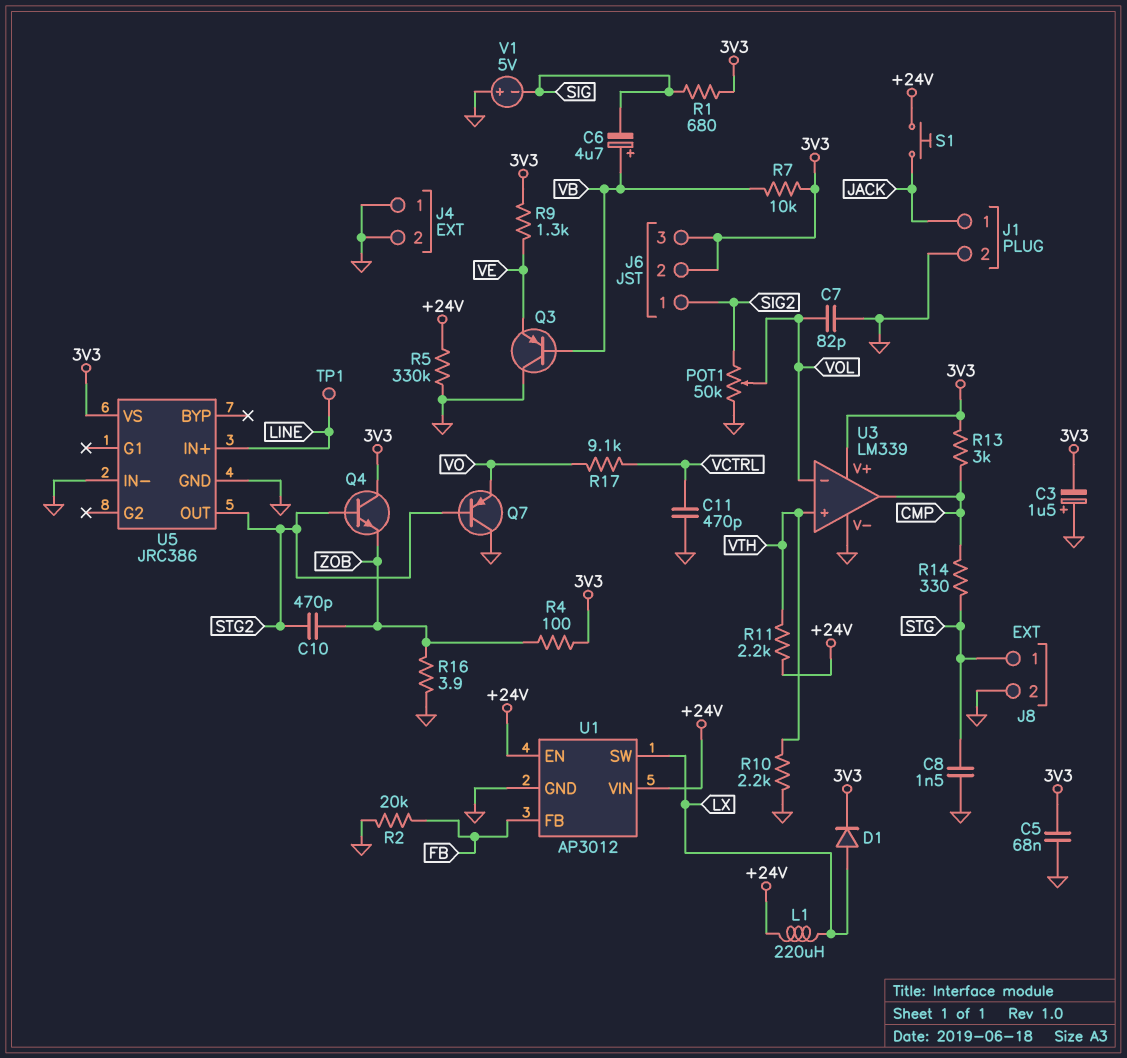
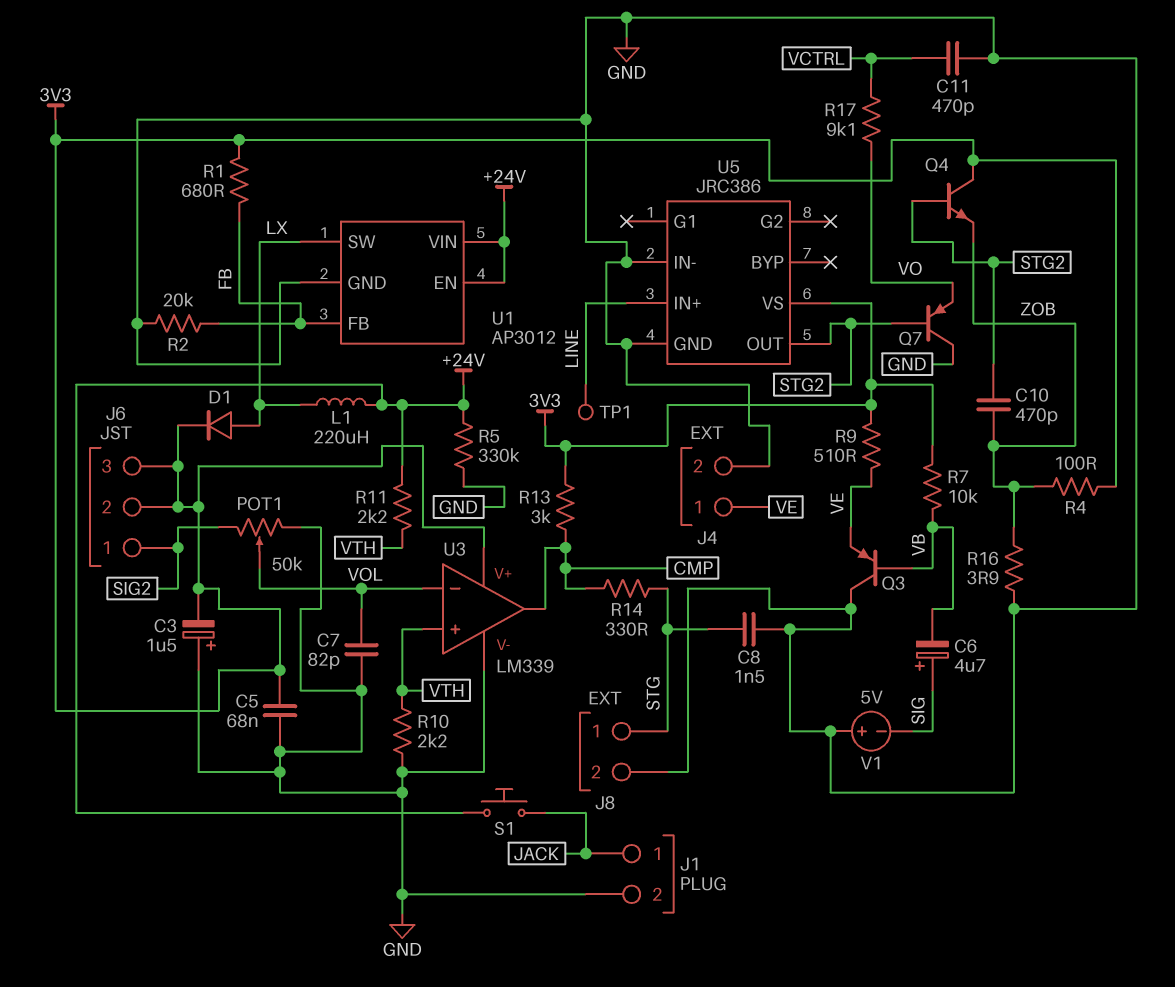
C6: 4.7uF (plus VB, minus SIG) -> 4.7uF (plus SIG, minus VB)
J4 pin 1: GND -> VE
R1: 680 (3V3, SIG) -> 680 (3V3, FB)
R9: 1.3k (3V3, VE) -> 510 (3V3, VE)

